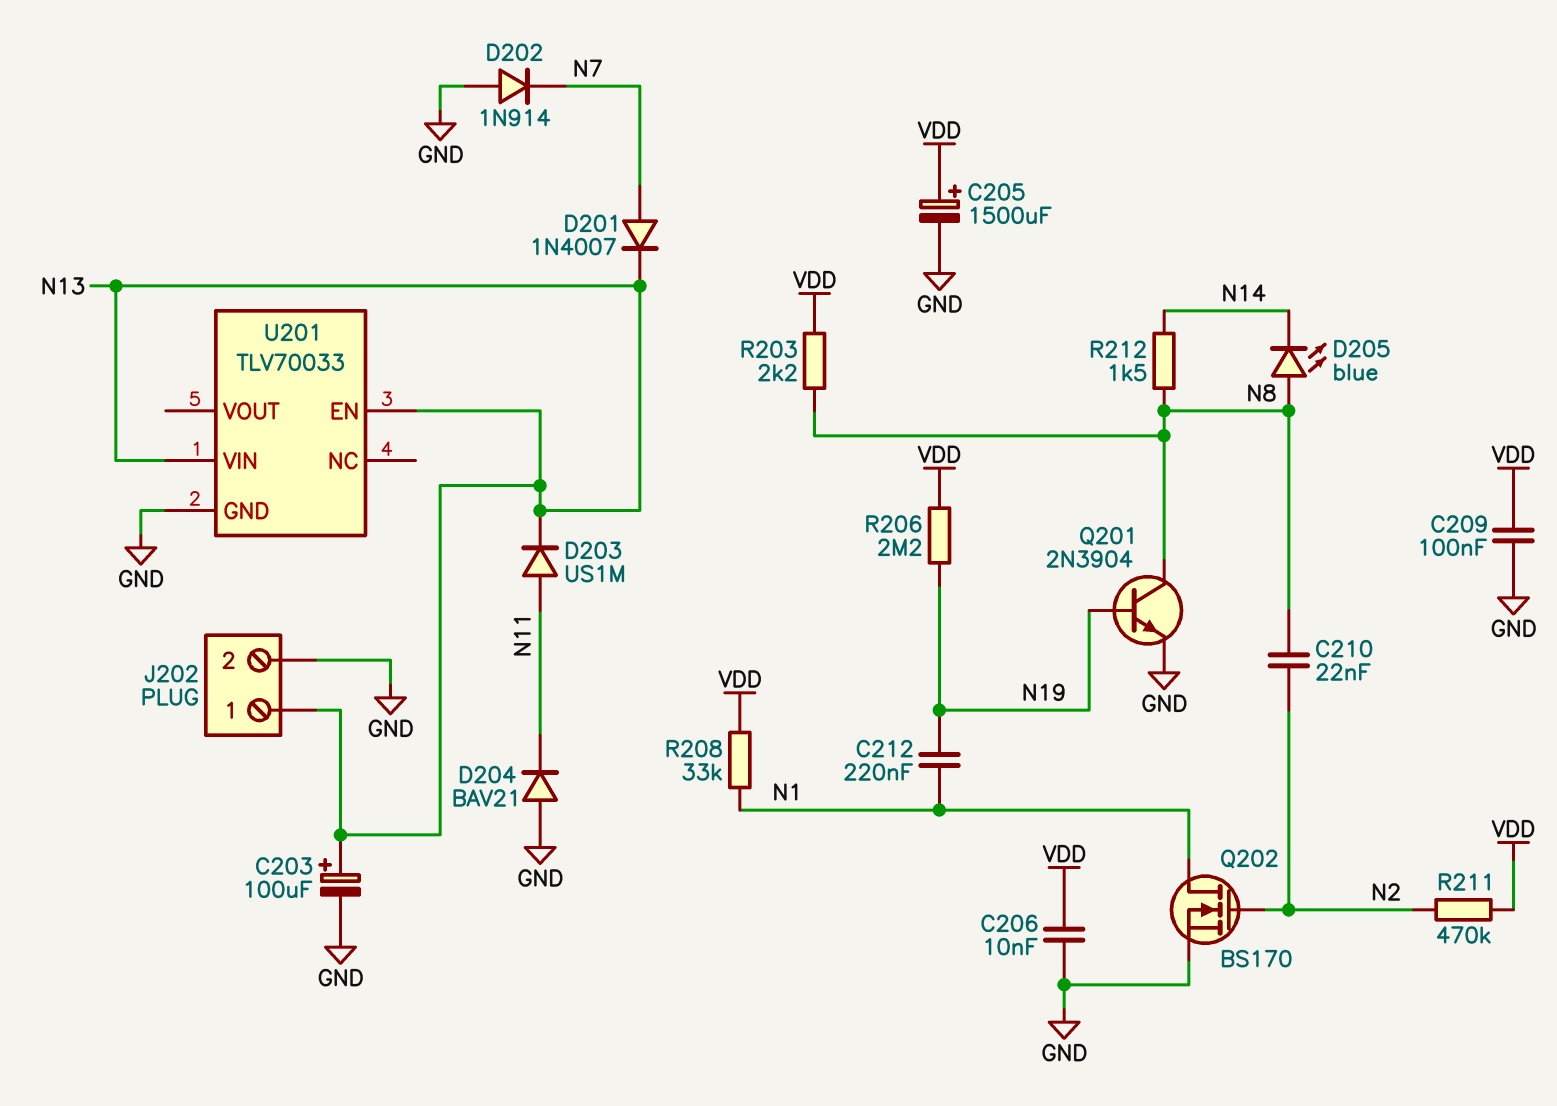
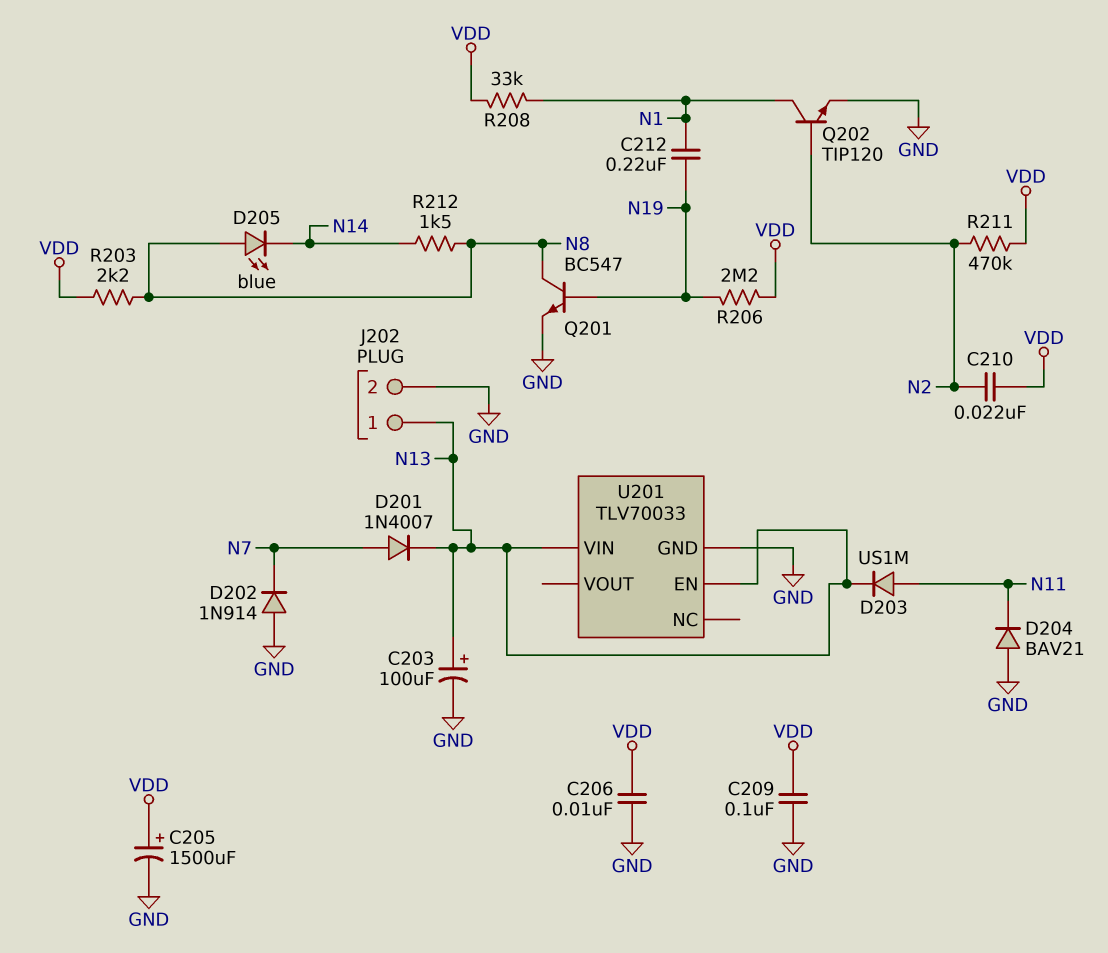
C210: 22nF (N2, N8) -> 22nF (N2, VDD)
Q201: NPN 2N3904 (B N19, C N8, E GND) -> NPN BC547 (B N19, C N8, E GND)
Q202: NMOS BS170 (G N2, D N1, S GND) -> NPN TIP120 (B N2, C N1, E GND)

